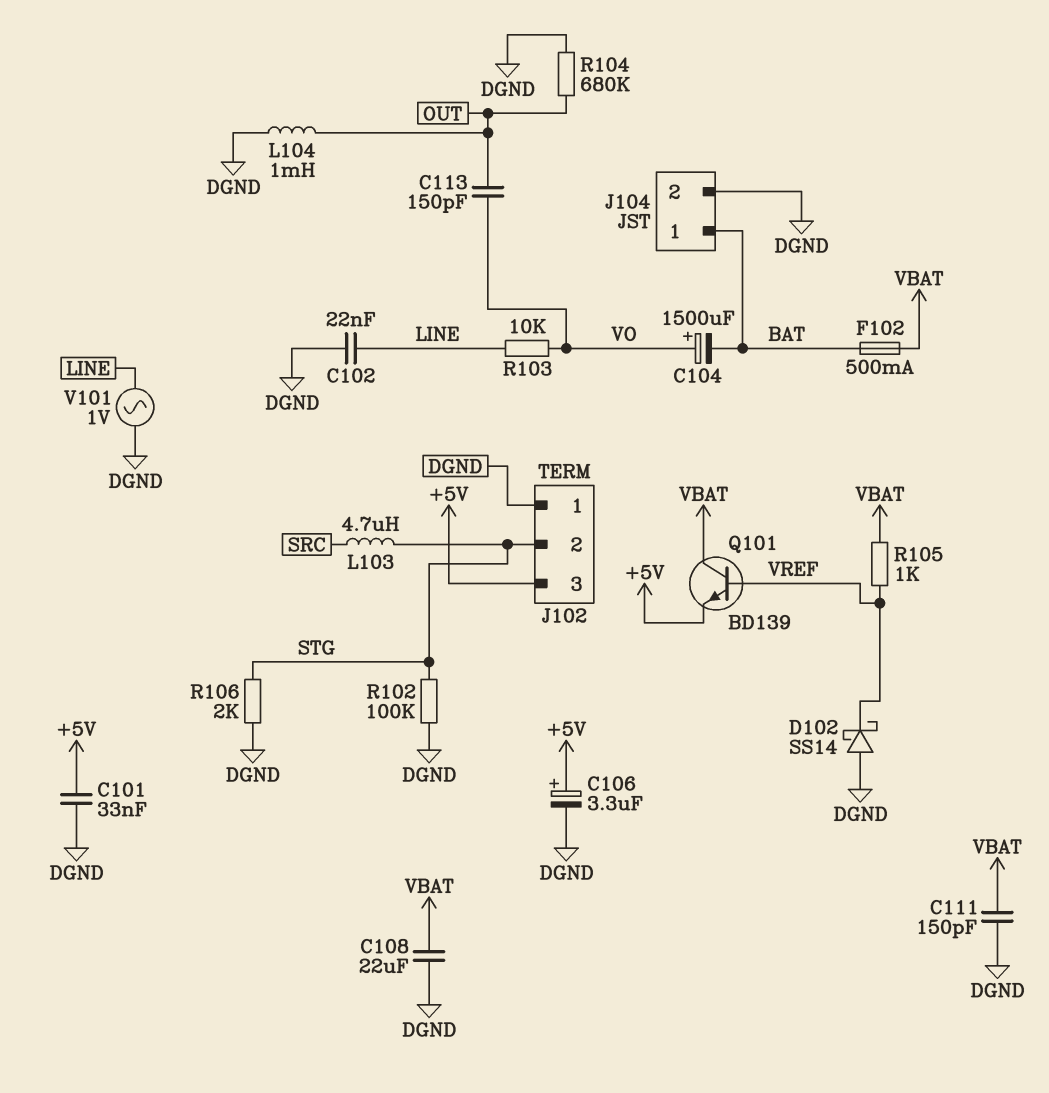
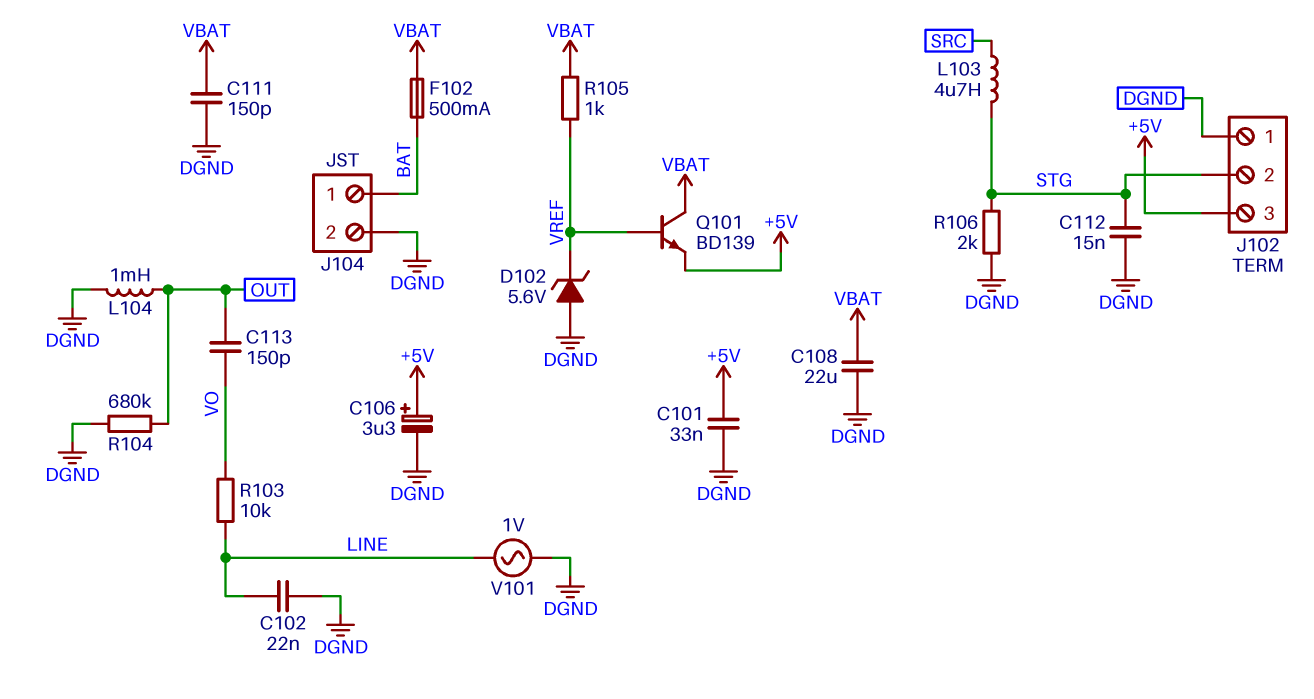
C104: 1500uF (plus VO, minus BAT) -> none
C112: none -> 15nF (DGND, STG)
D102: schottky SS14 (A DGND, K VREF) -> zener 5.6V (A DGND, K VREF)
R102: 100k (DGND, STG) -> none

